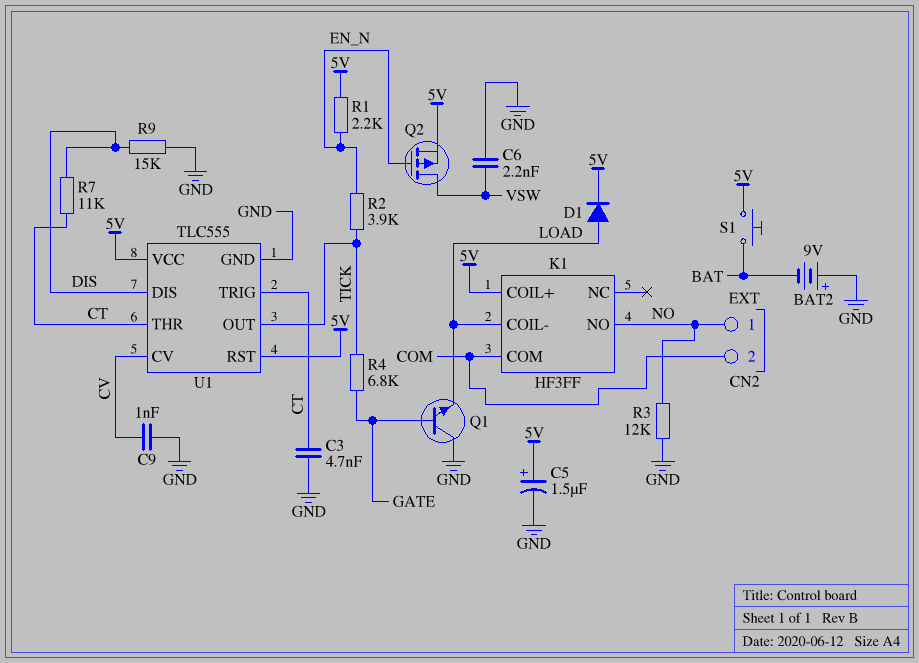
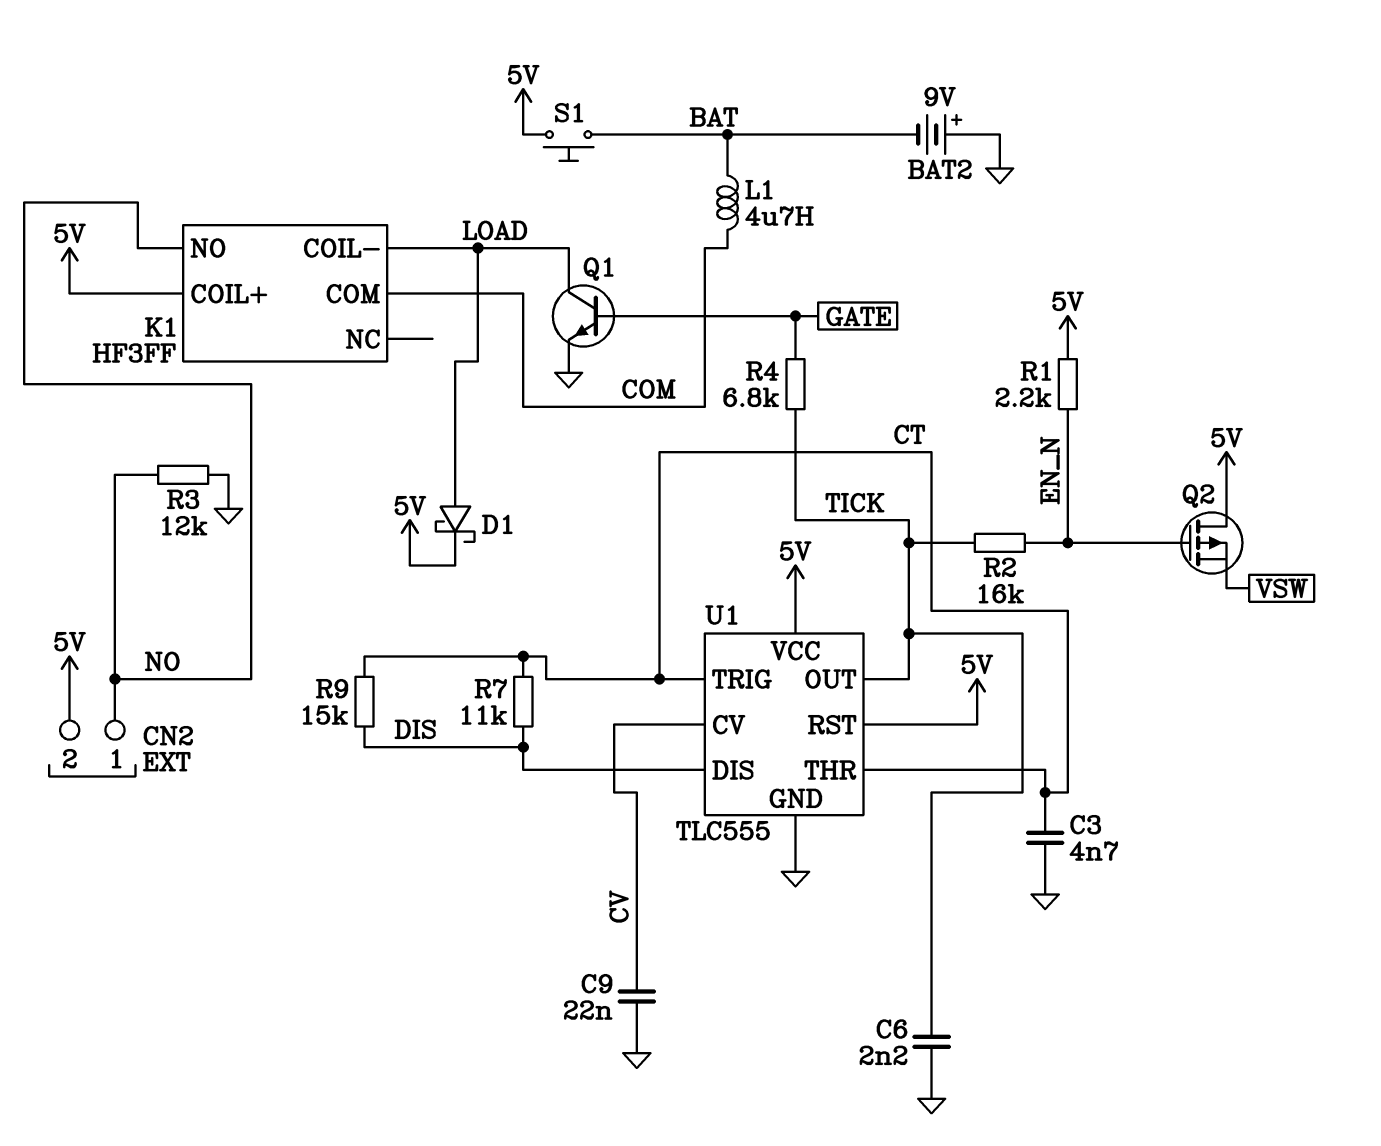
C5: 1.5uF (plus 5V, minus GND) -> none
C6: 2.2nF (GND, VSW) -> 2.2nF (GND, TICK)
C9: 1nF (CV, GND) -> 22nF (CV, GND)
CN2 pin 2: COM -> 5V
D1: diode (A LOAD, K 5V) -> schottky (A LOAD, K 5V)
L1: none -> 4.7uH (BAT, COM)
Q1: NPN (B GATE, C GND, E LOAD) -> NPN (B GATE, C LOAD, E GND)
Q2: PMOS (G EN_N, D VSW, S 5V) -> PMOS (G EN_N, D 5V, S VSW)
R2: 3.9k (EN_N, TICK) -> 16k (EN_N, TICK)
R9: 15k (DIS, GND) -> 15k (CT, DIS)

